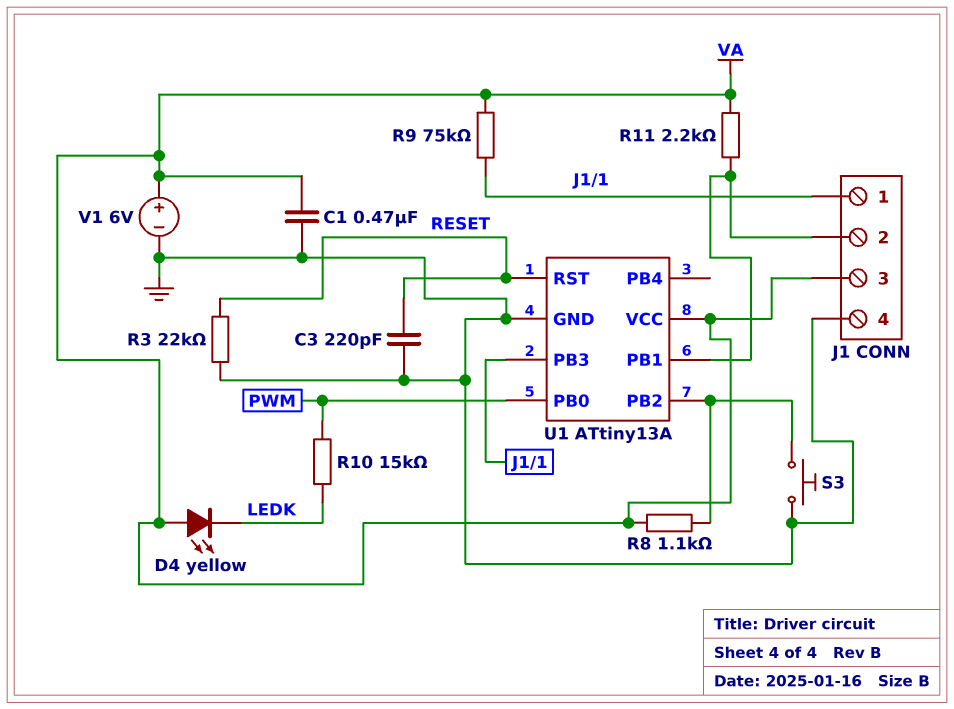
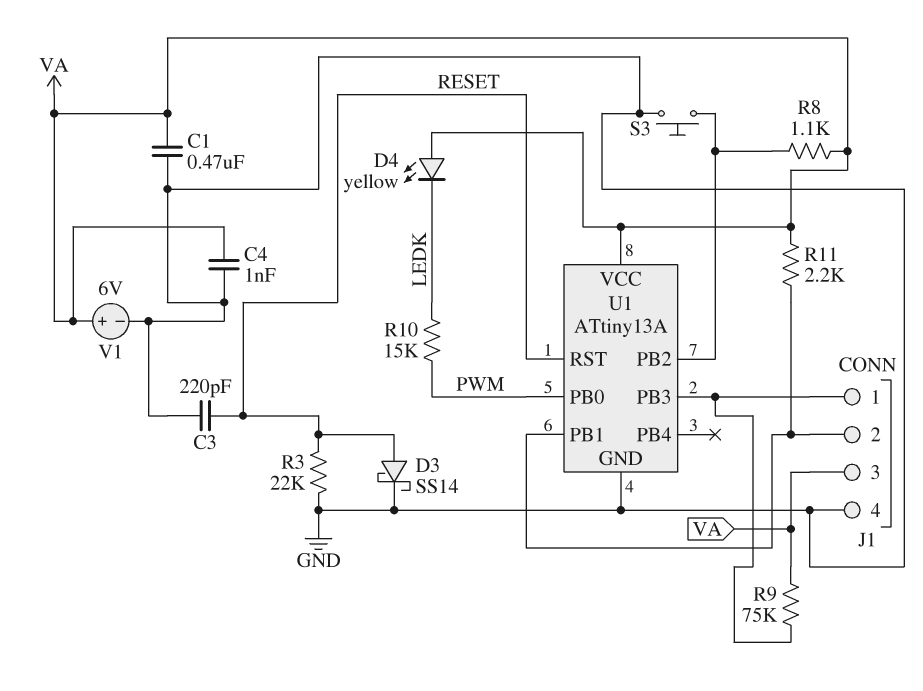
C4: none -> 1nF (GND, VA)
D3: none -> schottky SS14 (A RESET, K GND)

